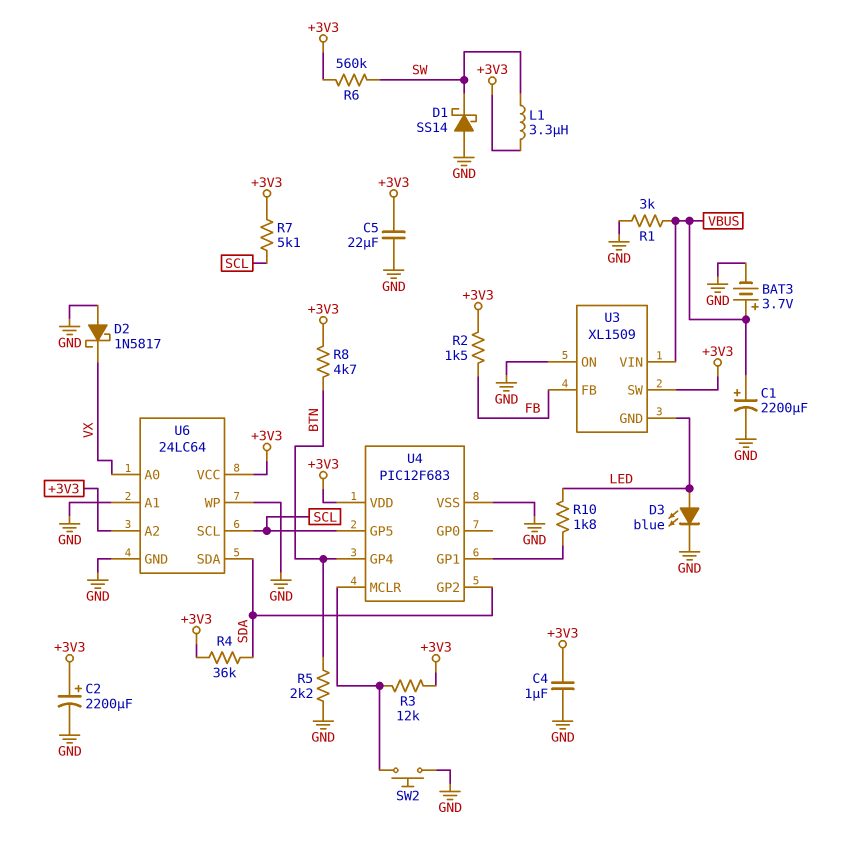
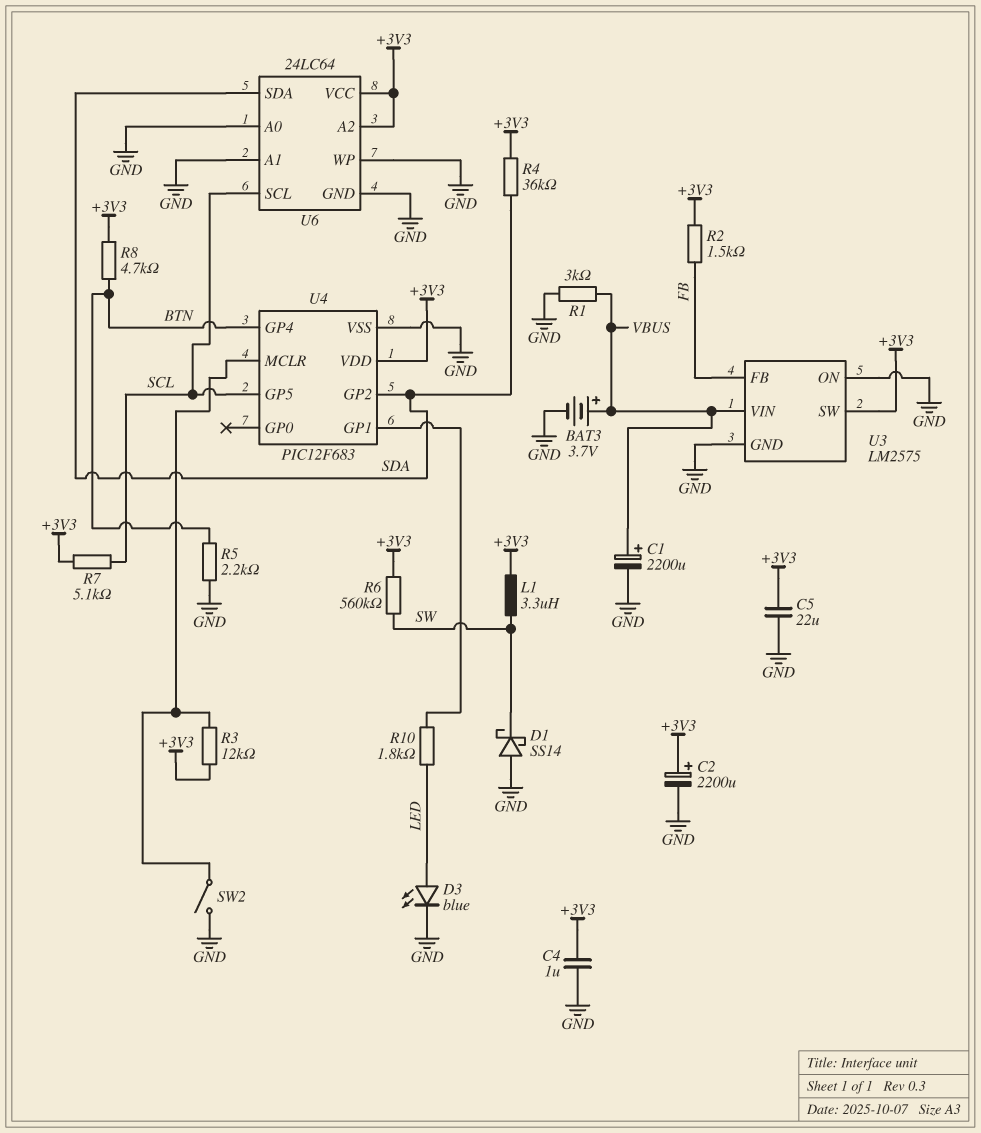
D2: schottky 1N5817 (A GND, K VX) -> none
SW2: button (GND, U4/MCLR) -> switch (GND, U4/MCLR)
U3: XL1509 -> LM2575
U3 pin GND: LED -> GND
U6 pin A0: VX -> GND

